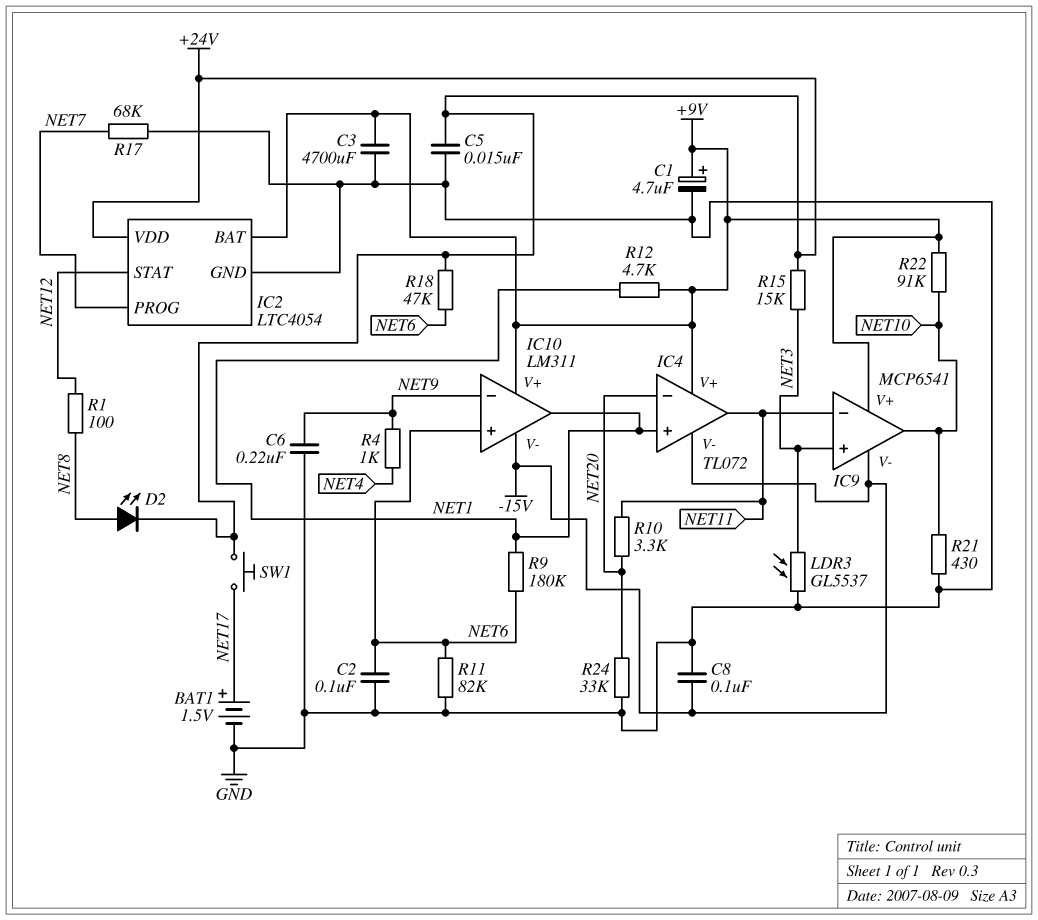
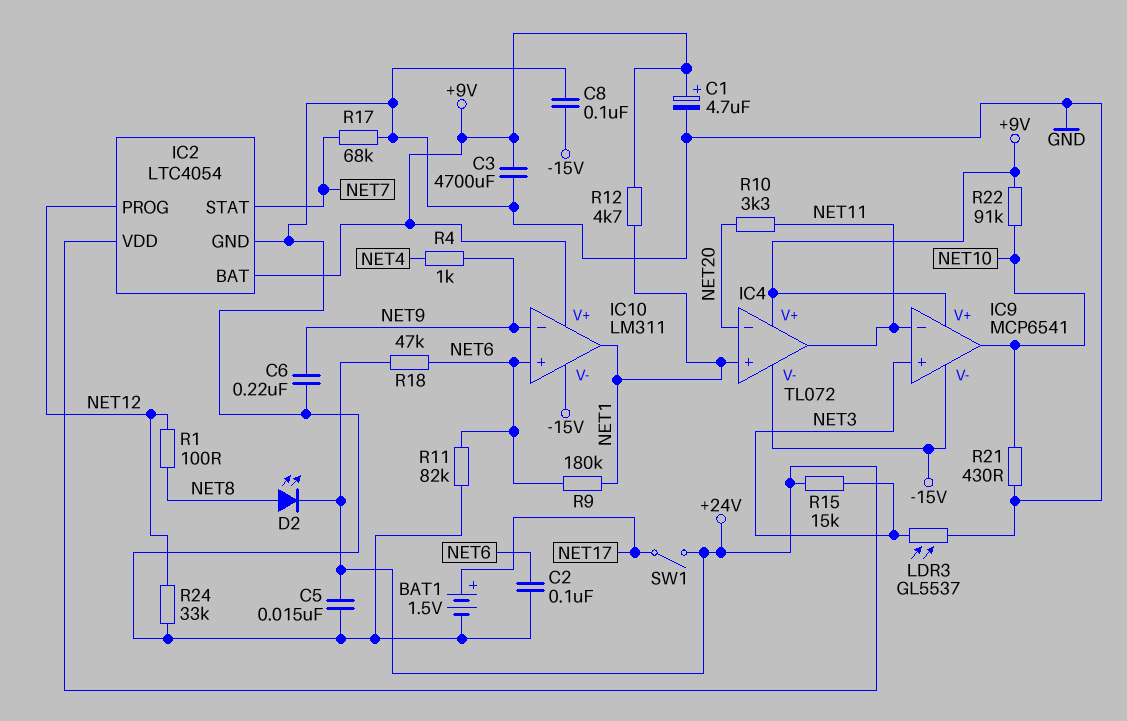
IC2 pin PROG: NET7 -> NET12
IC2 pin STAT: NET12 -> NET7
R24: 33k (GND, NET20) -> 33k (GND, NET12)
SW1: button (+24V, NET17) -> switch (+24V, NET17)

